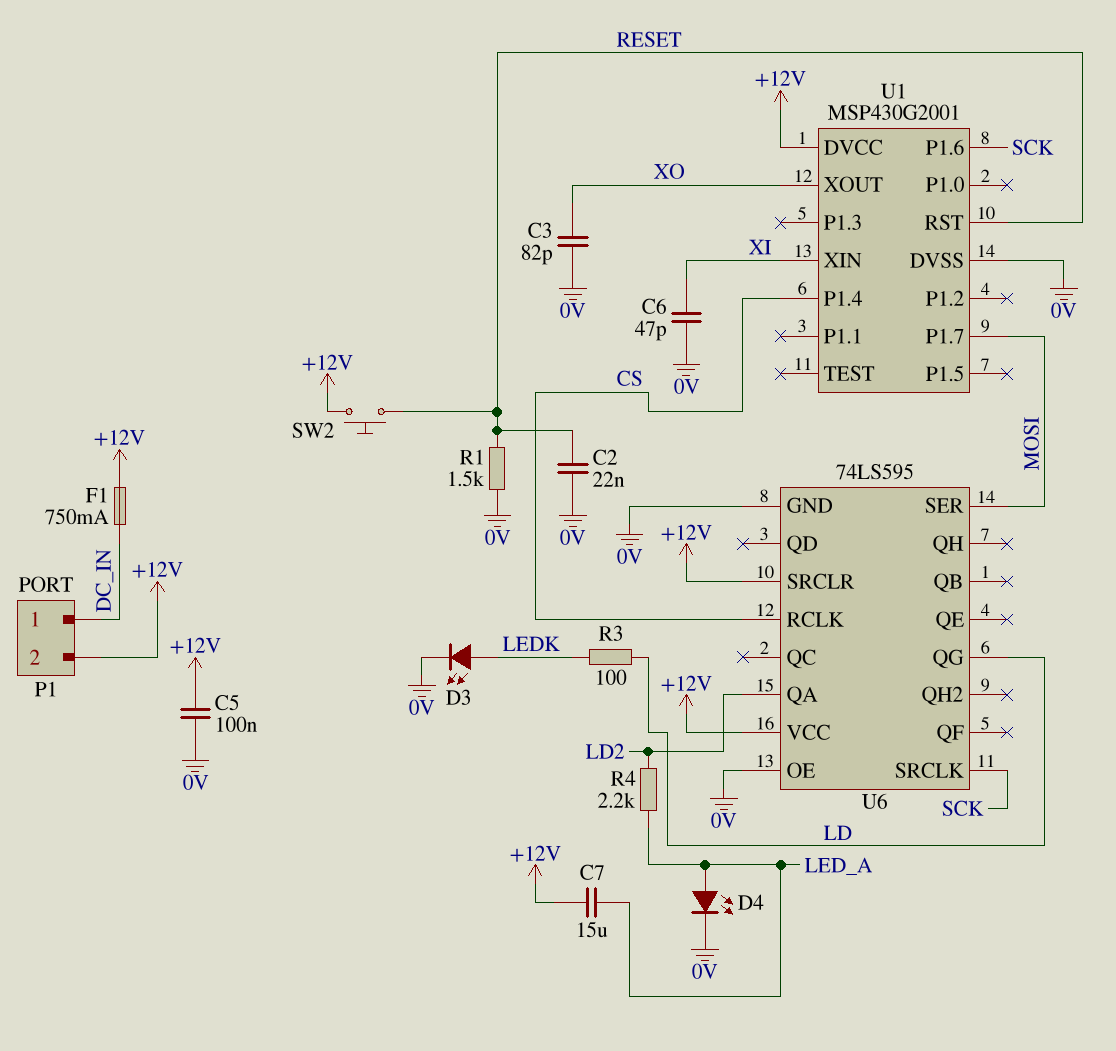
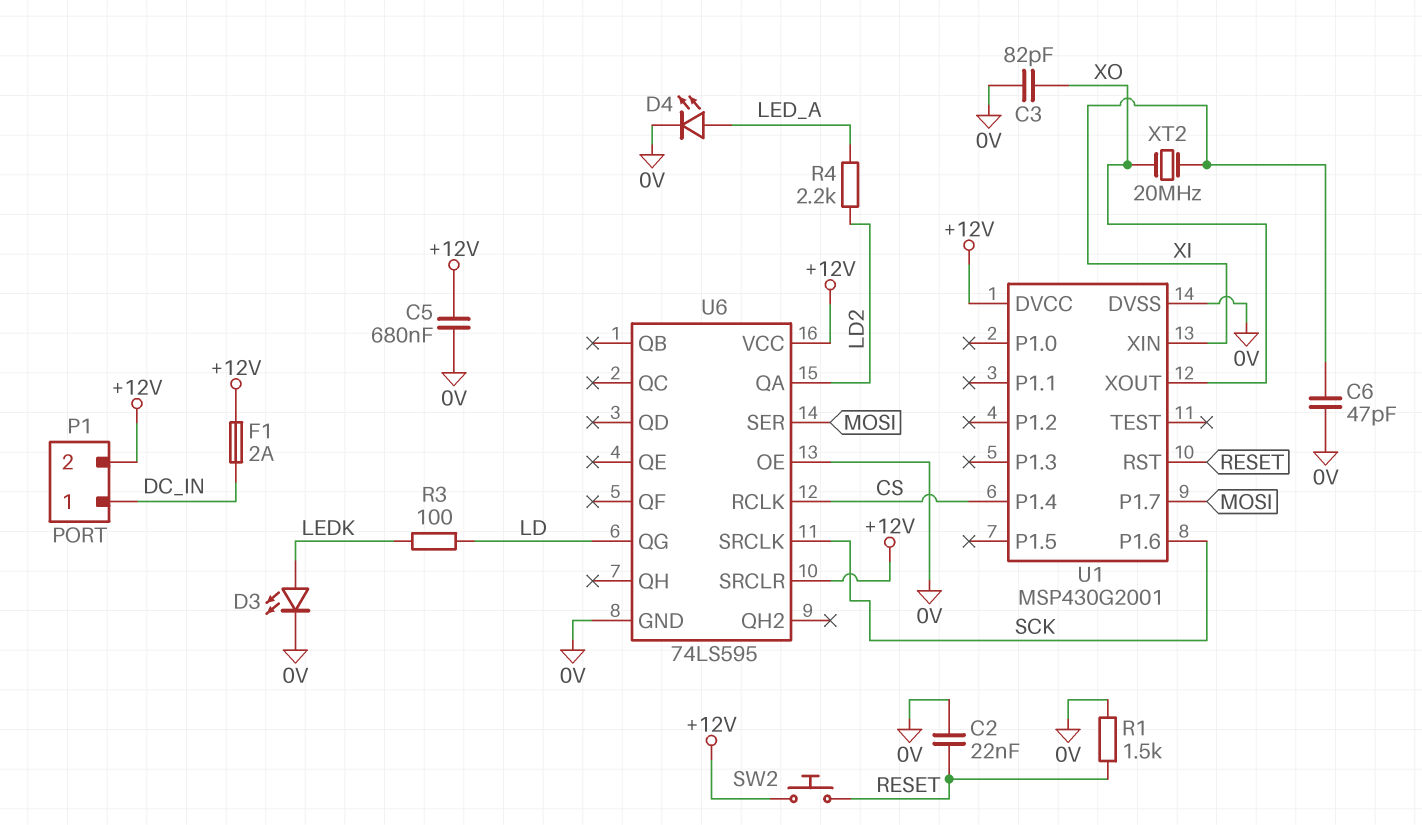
C5: 100nF (+12V, 0V) -> 680nF (+12V, 0V)
C7: 15uF (+12V, LED_A) -> none
F1: 750mA (+12V, DC_IN) -> 2A (+12V, DC_IN)
XT2: none -> 20MHz (XI, XO)

